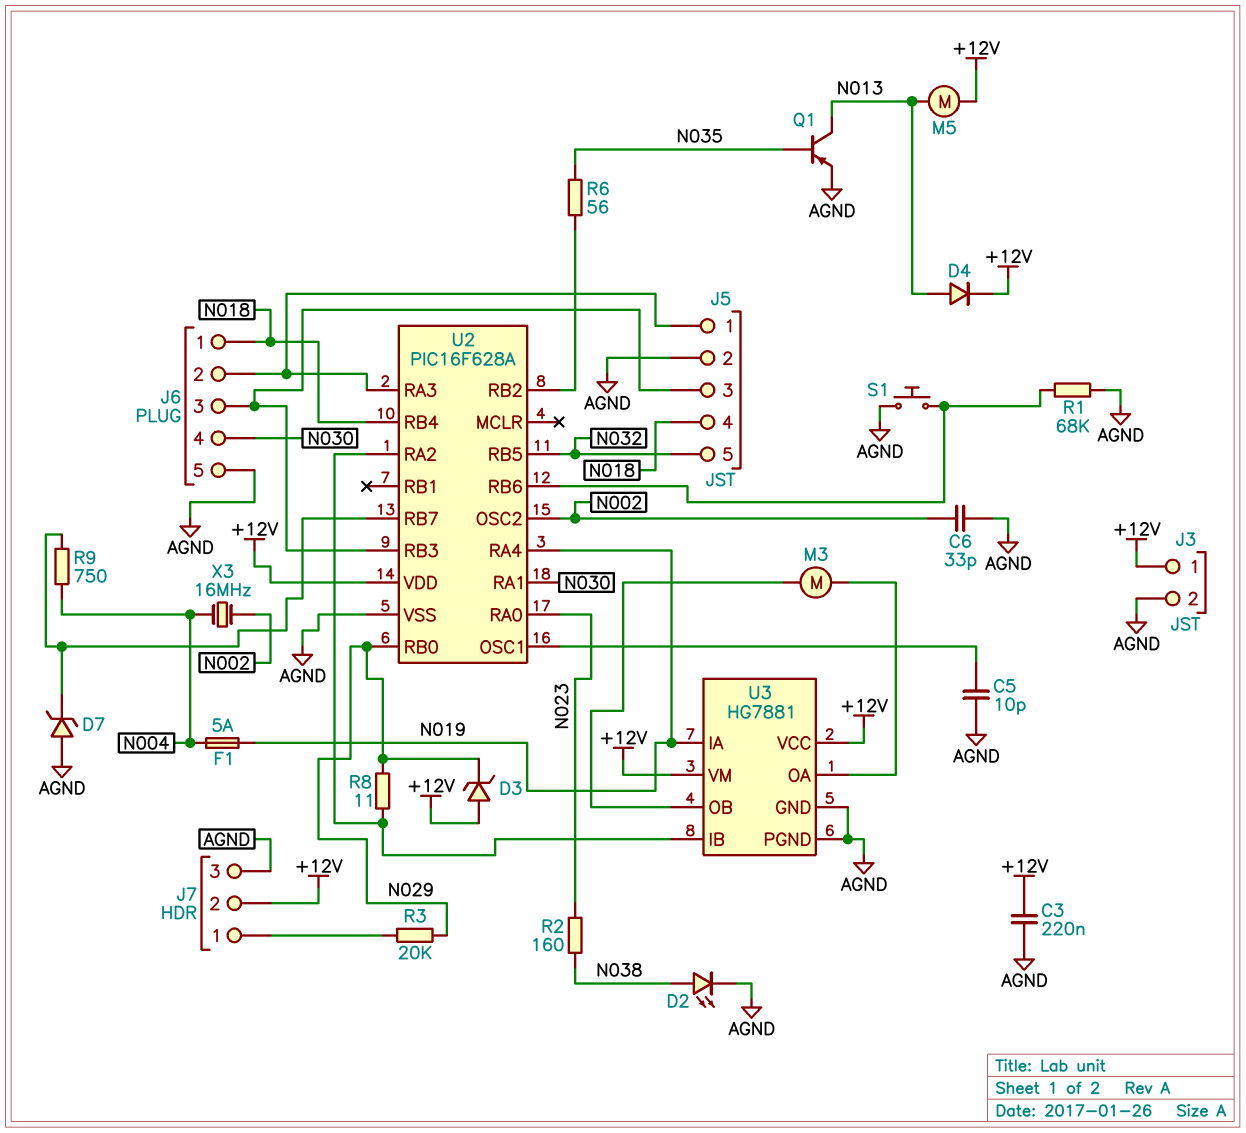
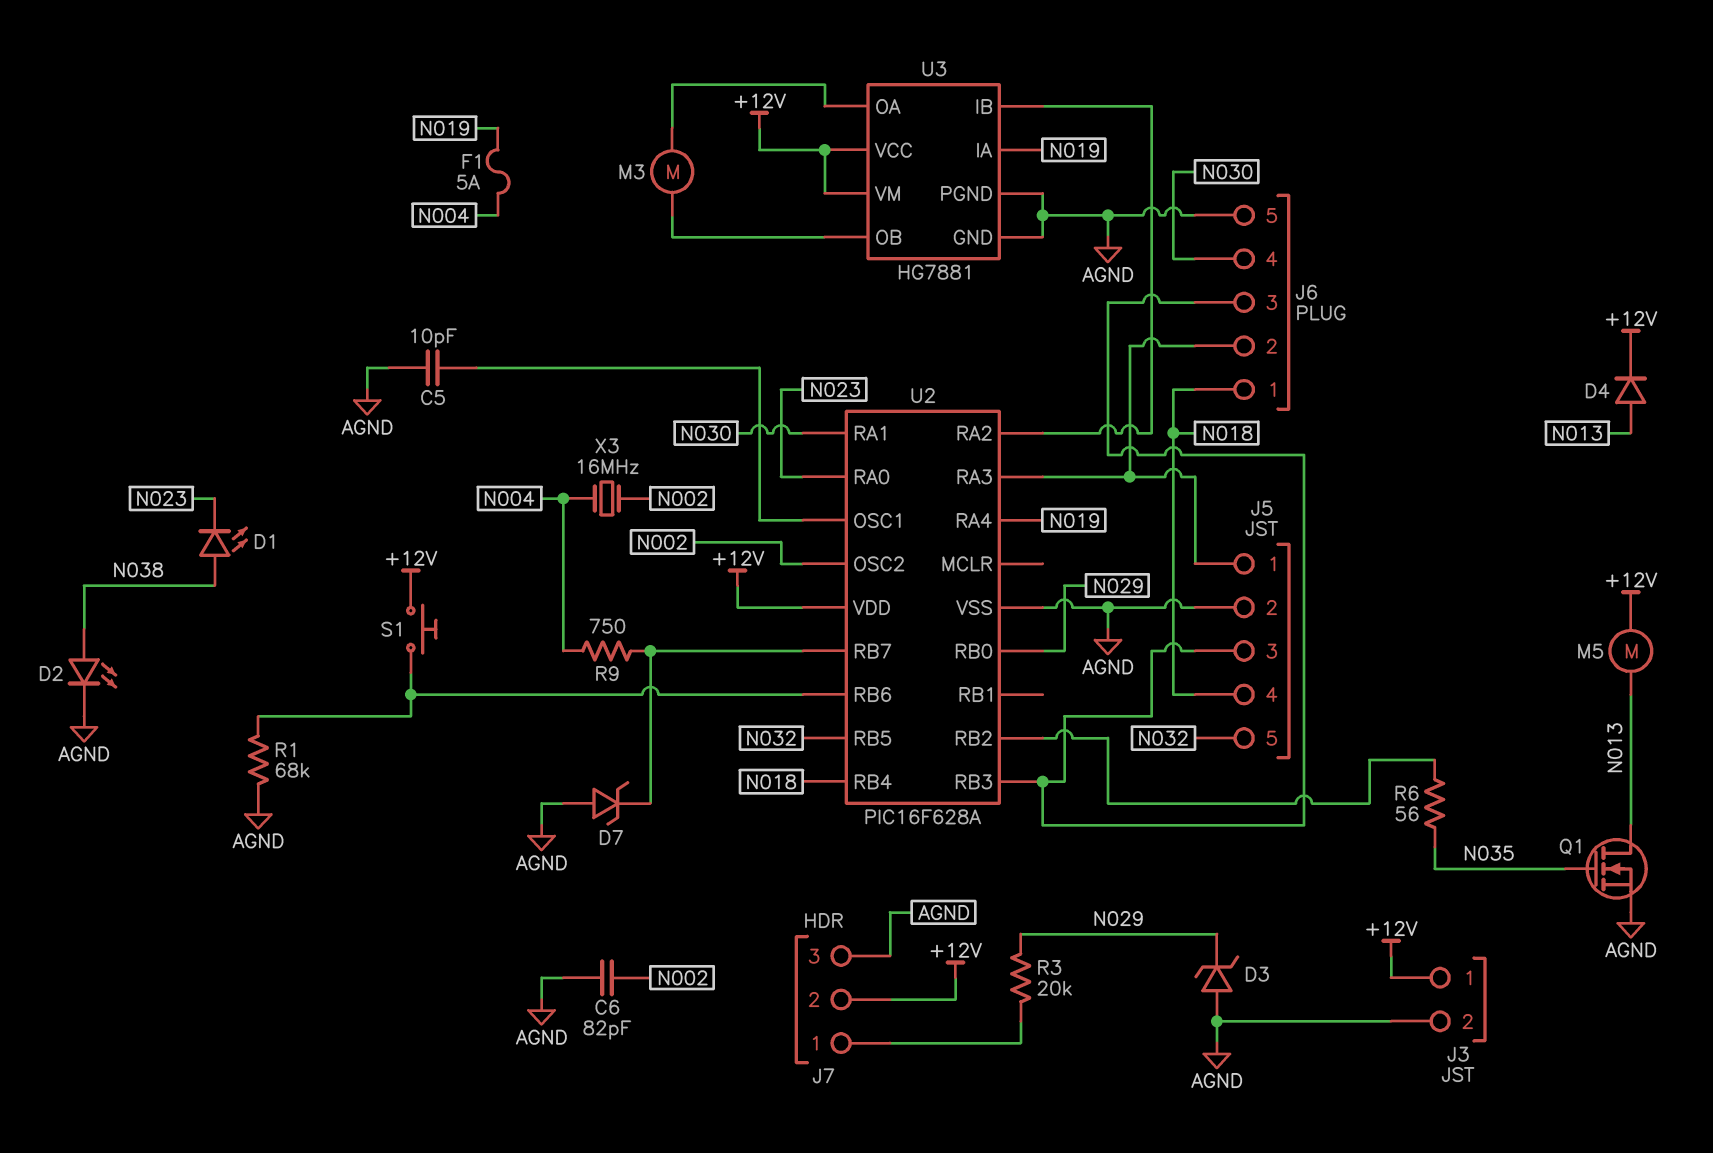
C3: 220nF (+12V, AGND) -> none
C6: 33pF (AGND, N002) -> 82pF (AGND, N002)
D1: none -> LED (A N038, K N023)
D3: zener (A +12V, K N029) -> zener (A AGND, K N029)
Q1: PNP (B N035, C N013, E AGND) -> NMOS (G N035, D N013, S AGND)
R2: 160 (N023, N038) -> none
R8: 11 (N029, U2/RA2) -> none
S1: button (AGND, U2/RB6) -> button (+12V, U2/RB6)

